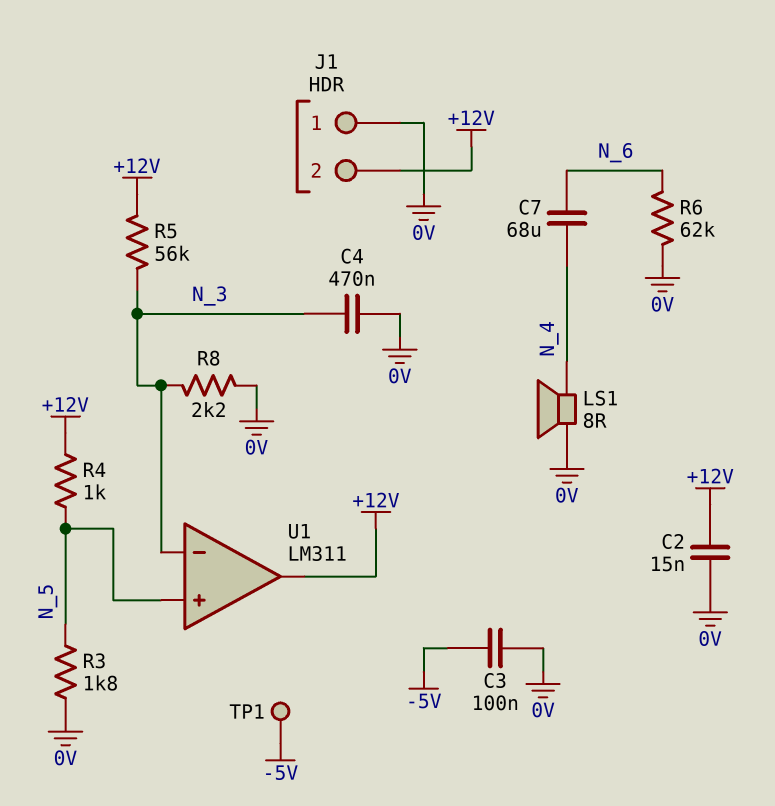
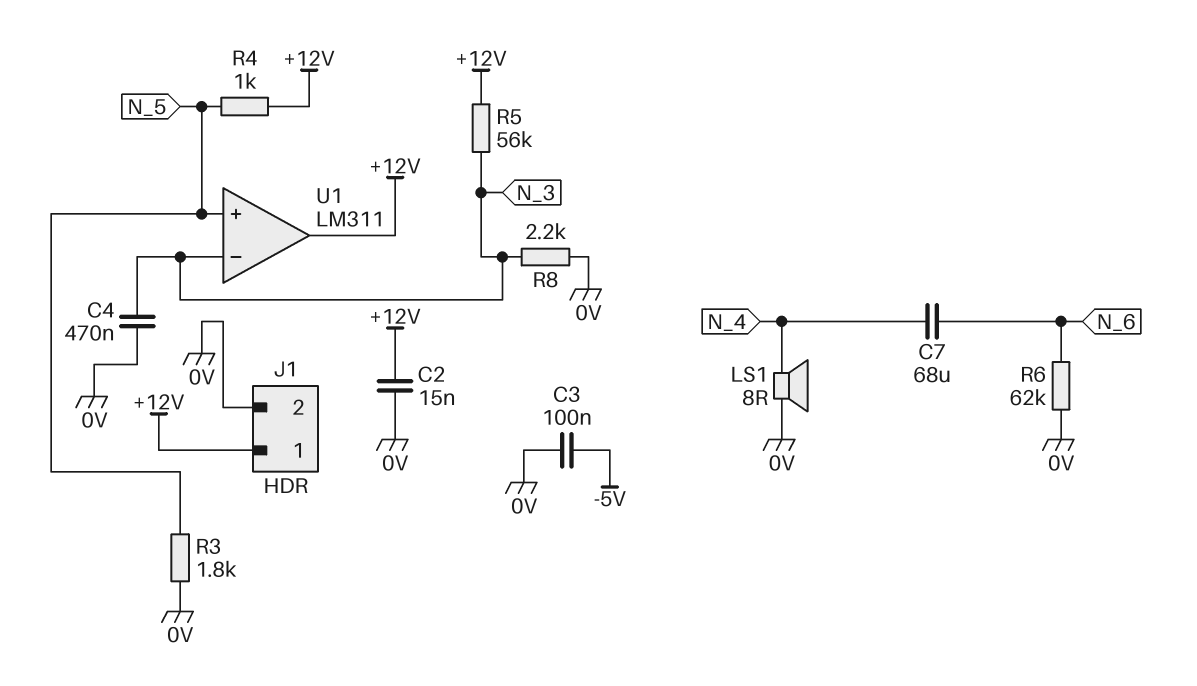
J1 pin 1: 0V -> +12V
J1 pin 2: +12V -> 0V
TP1: test point (-5V) -> none

